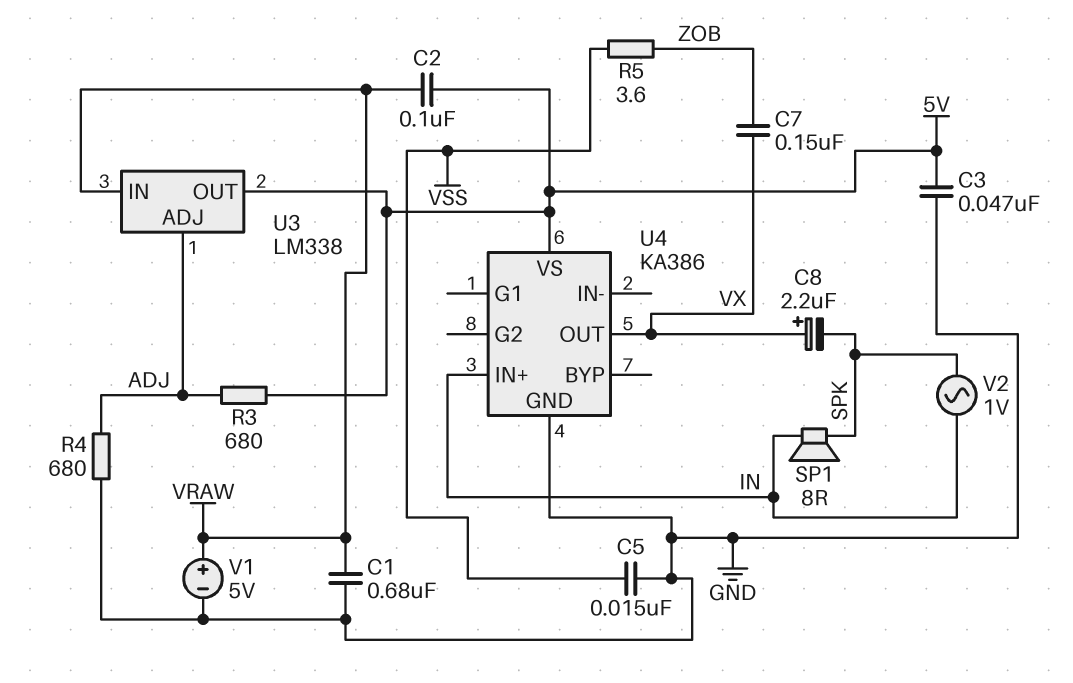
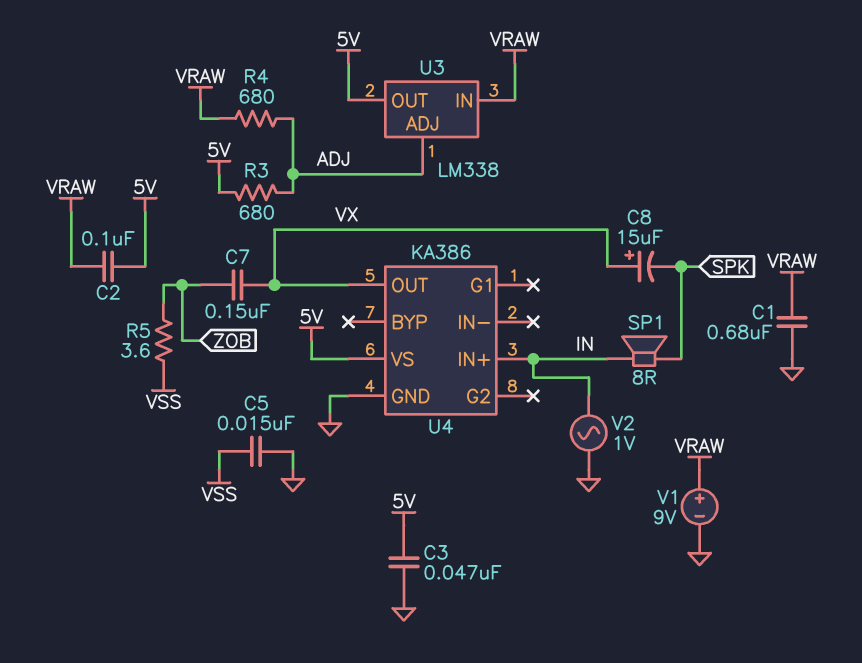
C8: 2.2uF (plus VX, minus SPK) -> 15uF (plus VX, minus SPK)
R4: 680 (ADJ, GND) -> 680 (ADJ, VRAW)
V1: 5V (plus VRAW, minus GND) -> 9V (plus VRAW, minus GND)
V2: AC 1V (IN, SPK) -> AC 1V (GND, IN)

